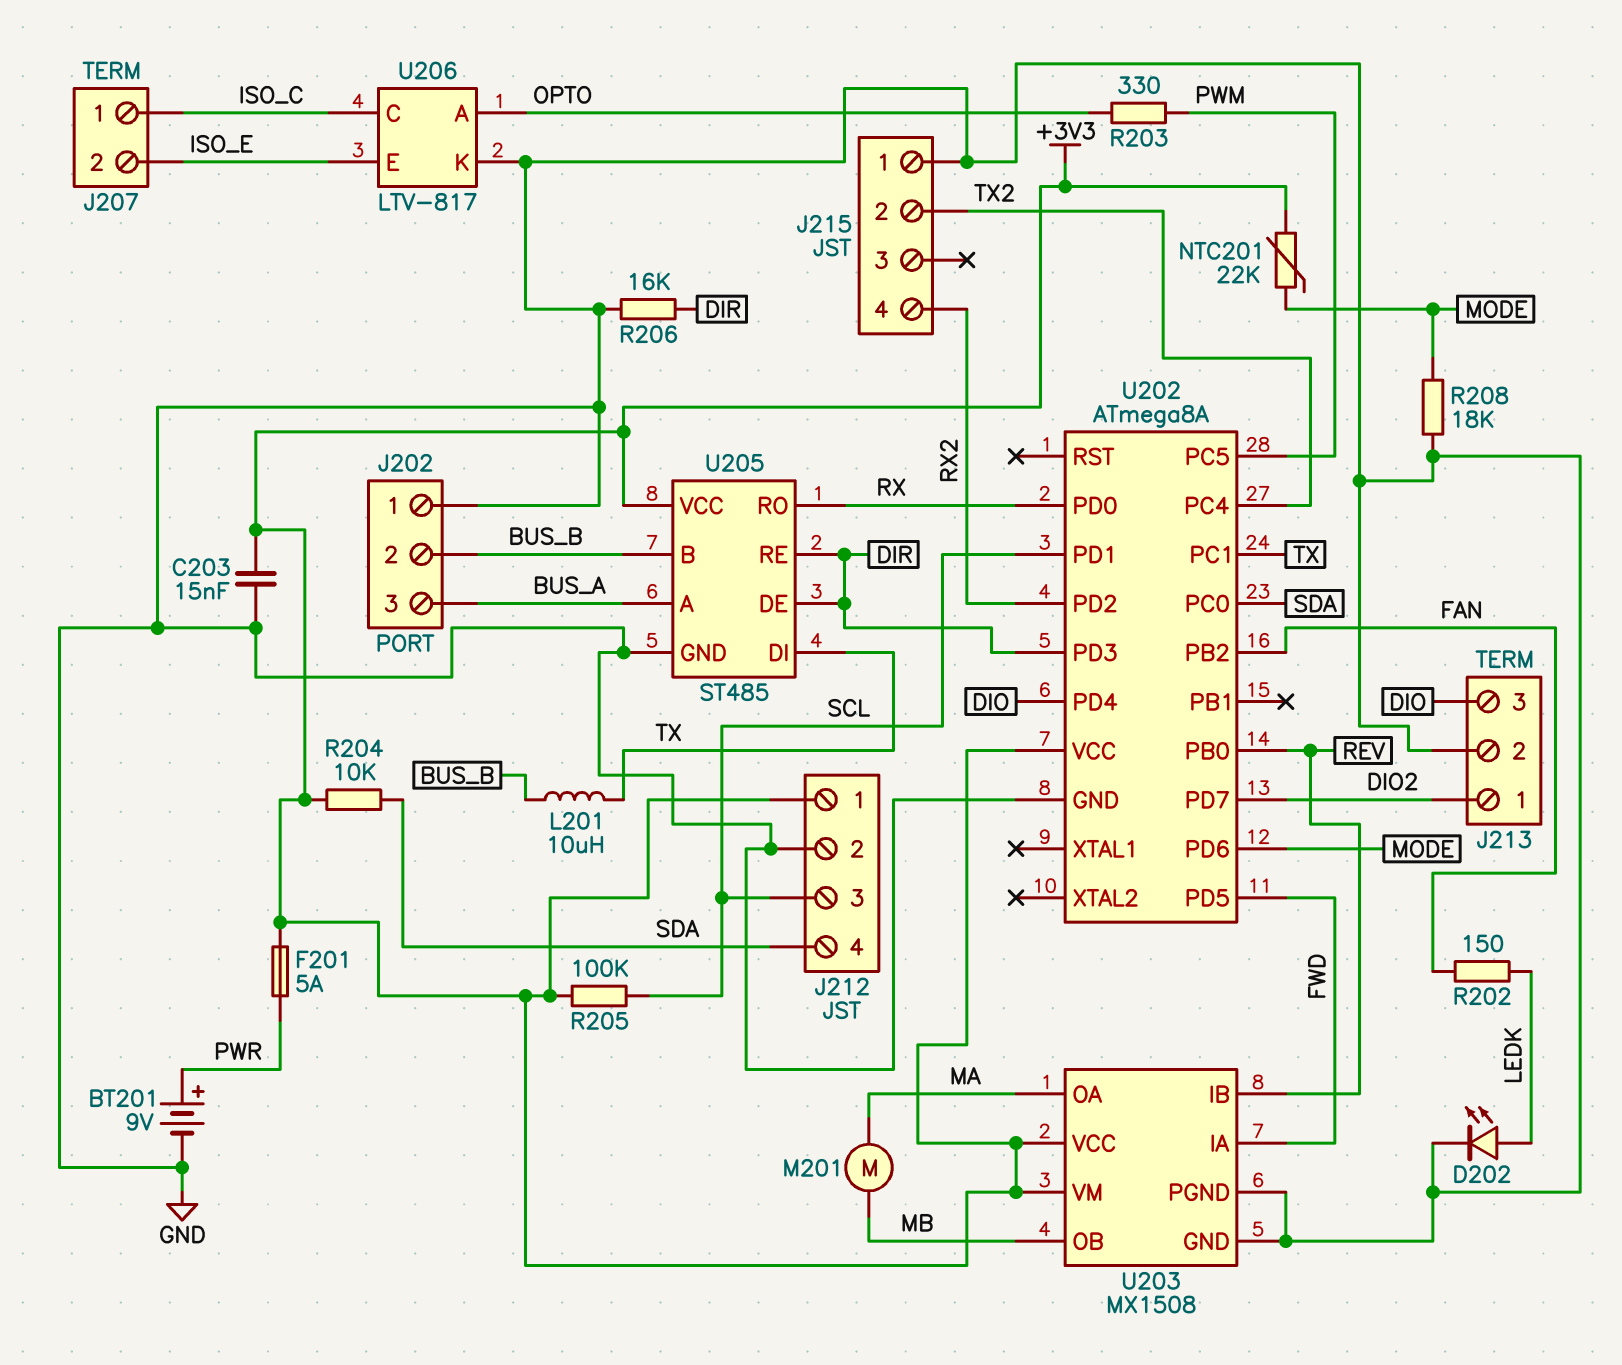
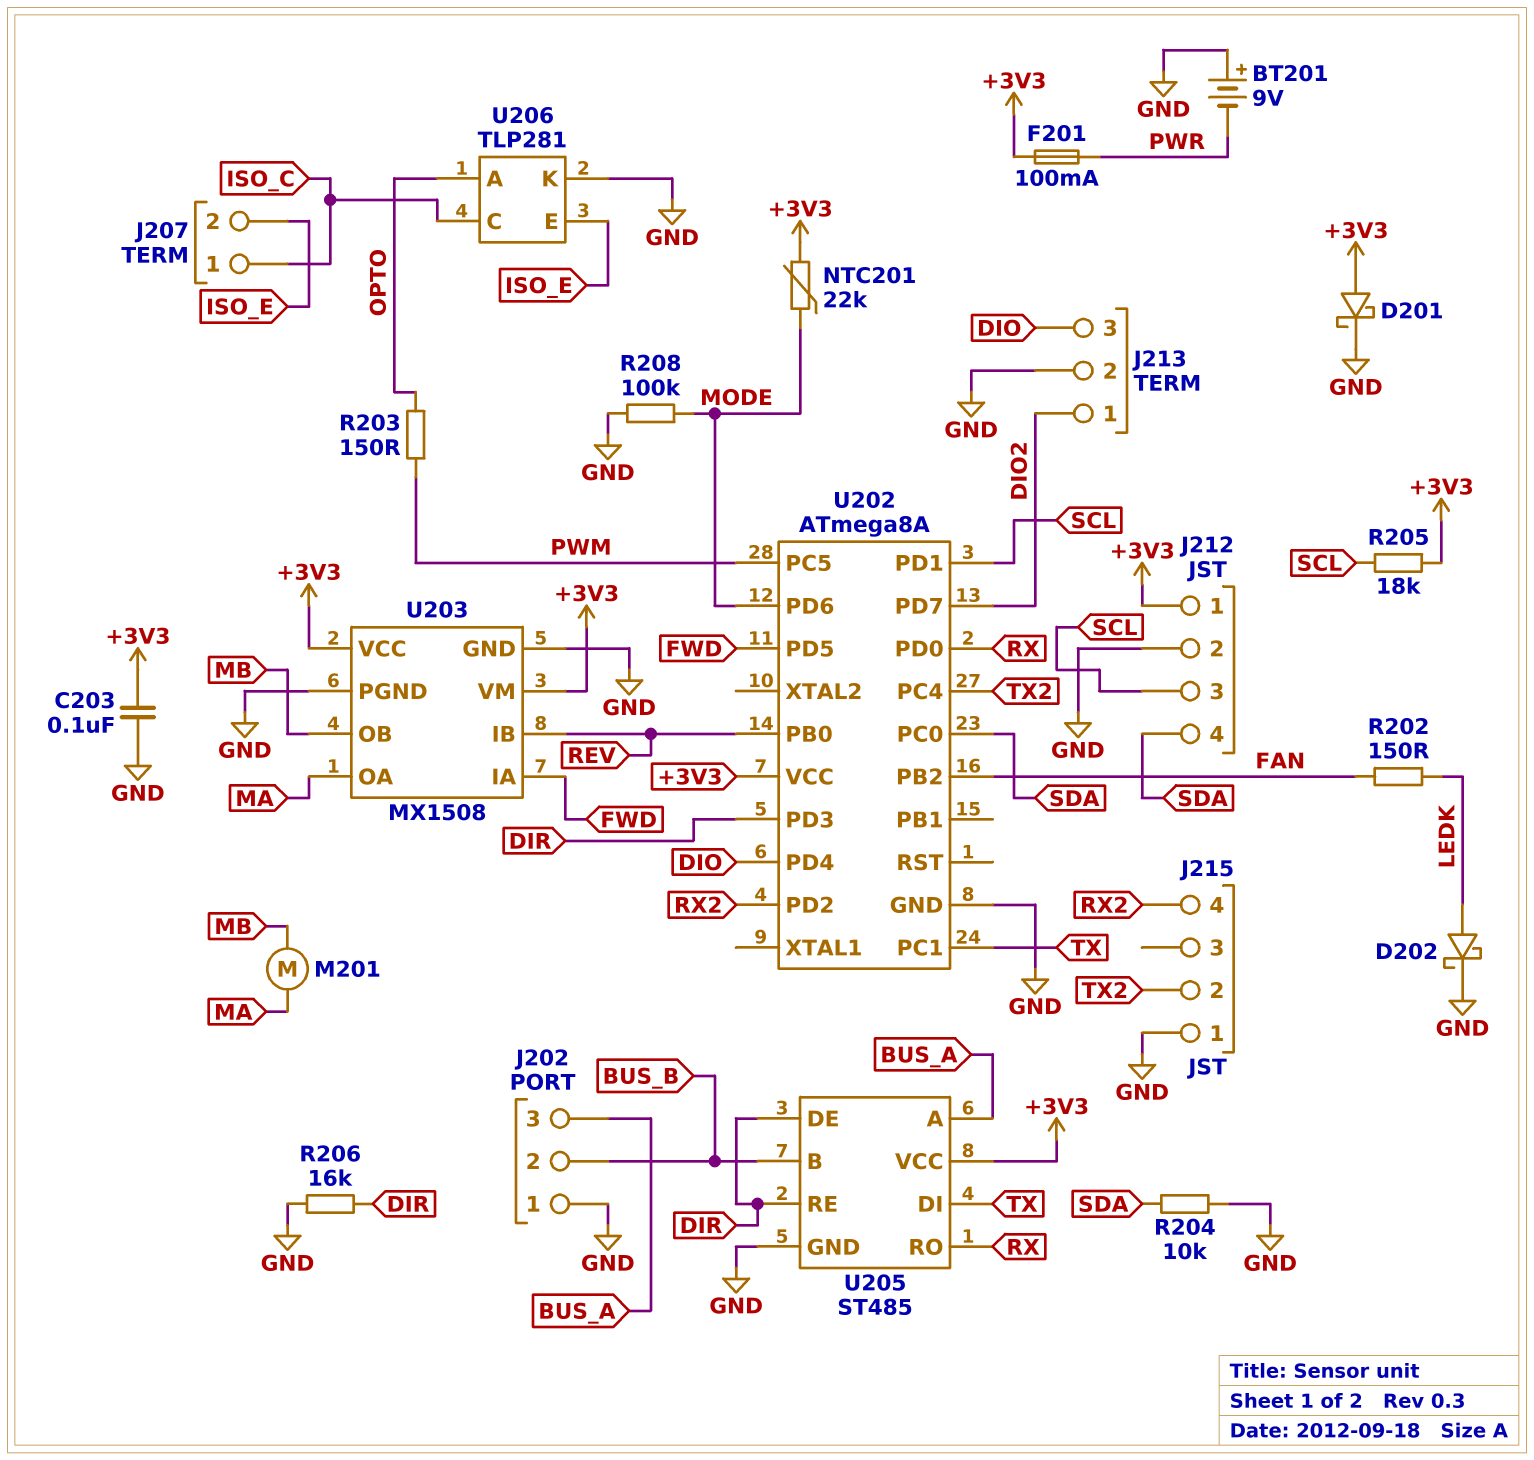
BT201: 9V (plus PWR, minus GND) -> 9V (plus GND, minus PWR)
C203: 15nF (+3V3, GND) -> 100nF (+3V3, GND)
D201: none -> schottky (A +3V3, K GND)
D202: LED (A LEDK, K GND) -> schottky (A LEDK, K GND)
F201: 5A (+3V3, PWR) -> 100mA (+3V3, PWR)
L201: 10uH (BUS_B, TX) -> none
R203: 330 (OPTO, PWM) -> 150 (OPTO, PWM)
R204: 10k (+3V3, SDA) -> 10k (GND, SDA)
R205: 100k (+3V3, SCL) -> 18k (+3V3, SCL)
R208: 18k (GND, MODE) -> 100k (GND, MODE)
U206: LTV-817 -> TLP281

